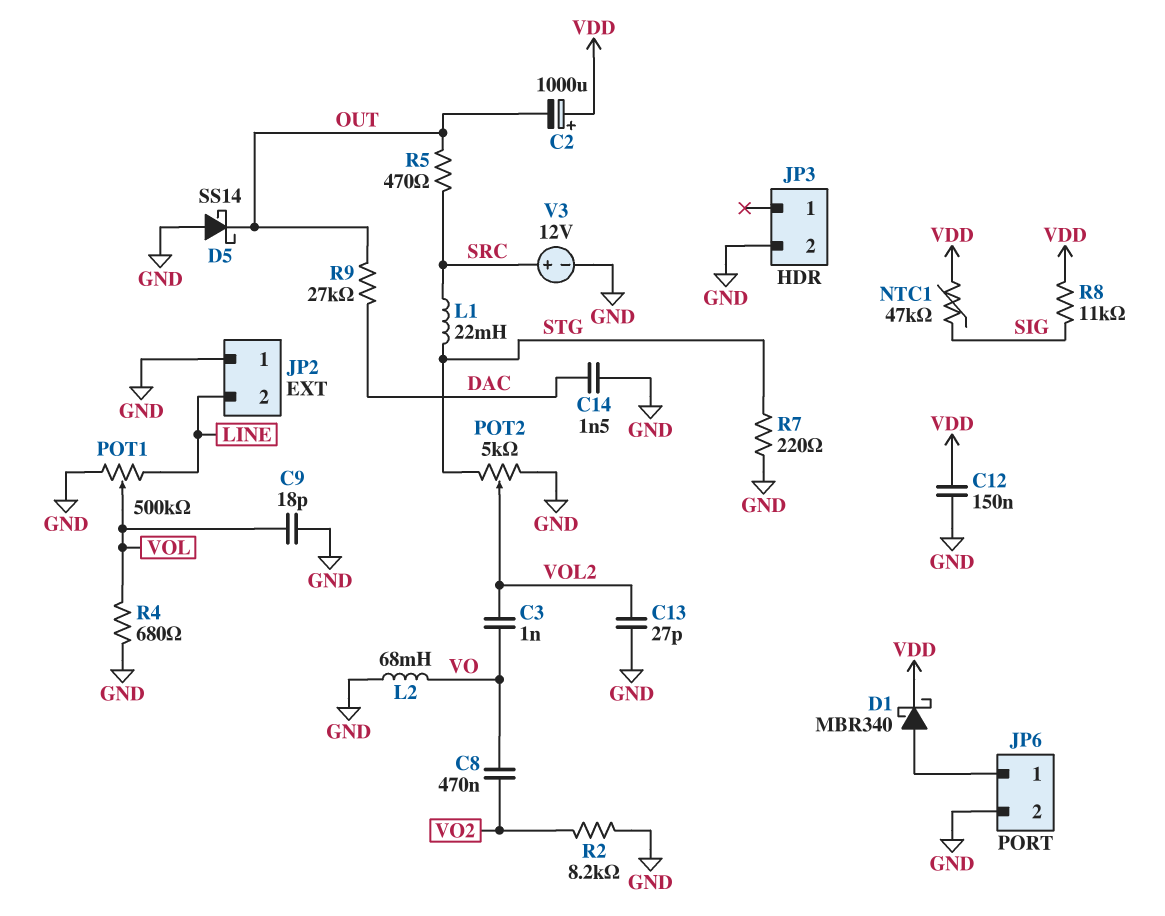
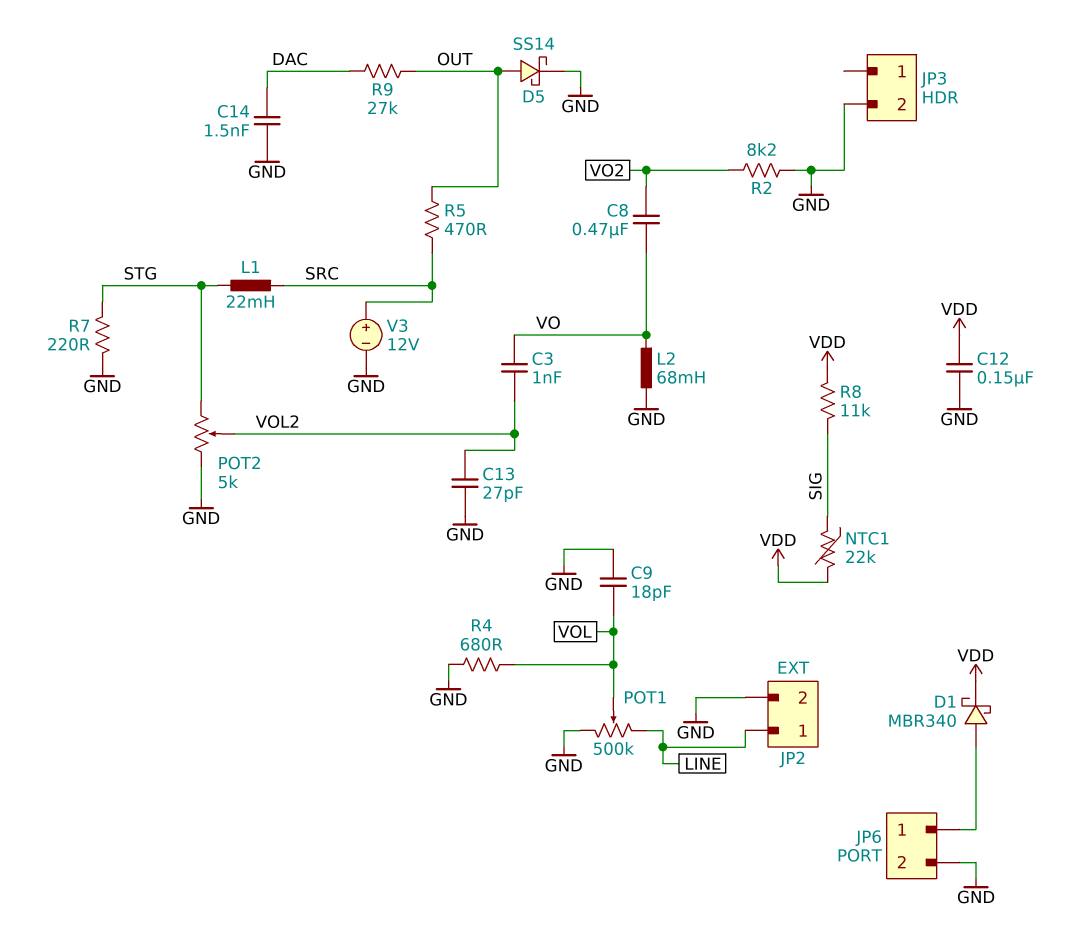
C2: 1000uF (plus VDD, minus OUT) -> none
D5: schottky SS14 (A GND, K OUT) -> schottky SS14 (A OUT, K GND)
JP2 pin 1: GND -> LINE
JP2 pin 2: LINE -> GND
NTC1: 47k (SIG, VDD) -> 22k (SIG, VDD)

